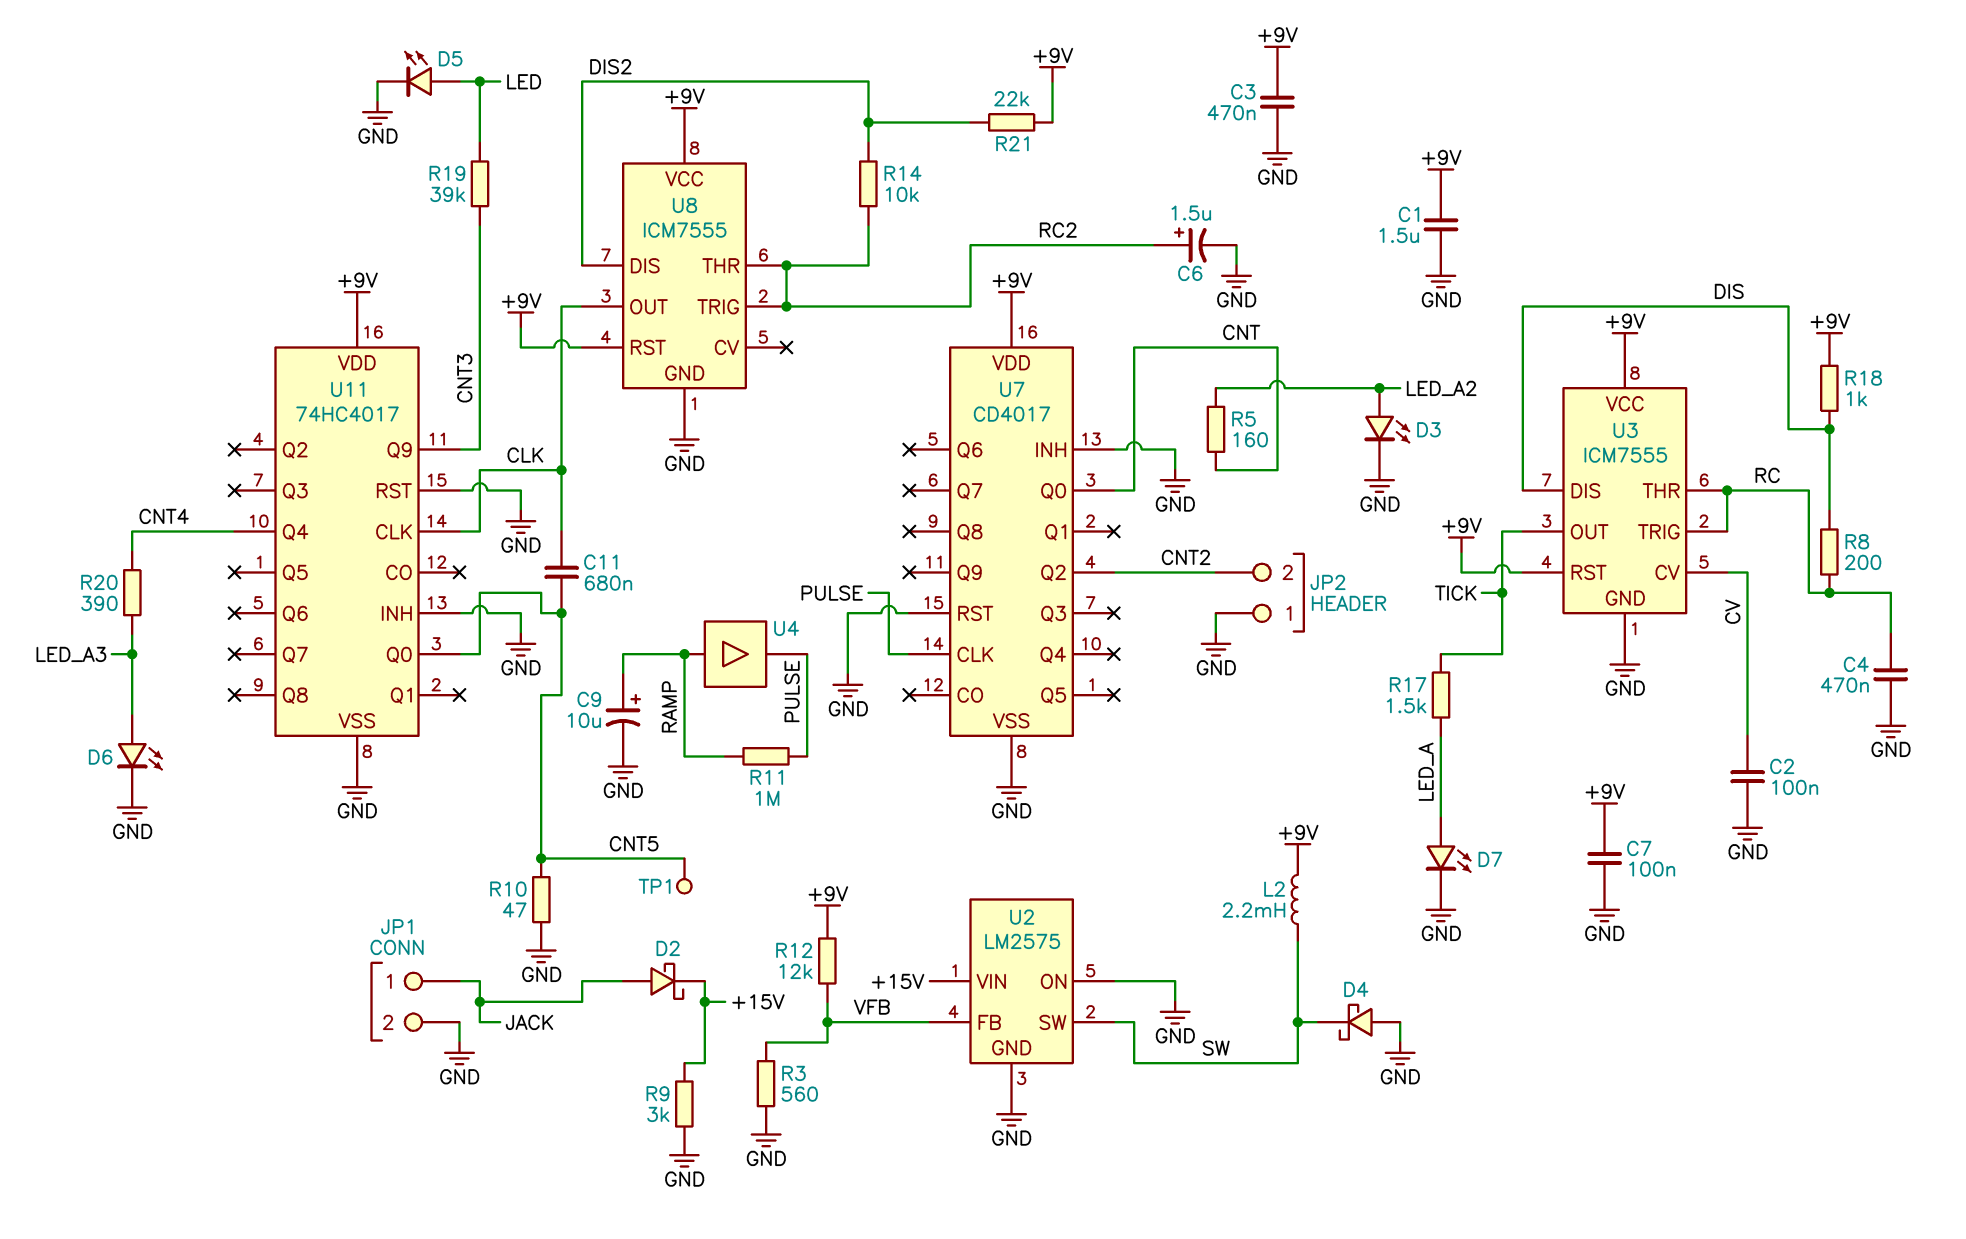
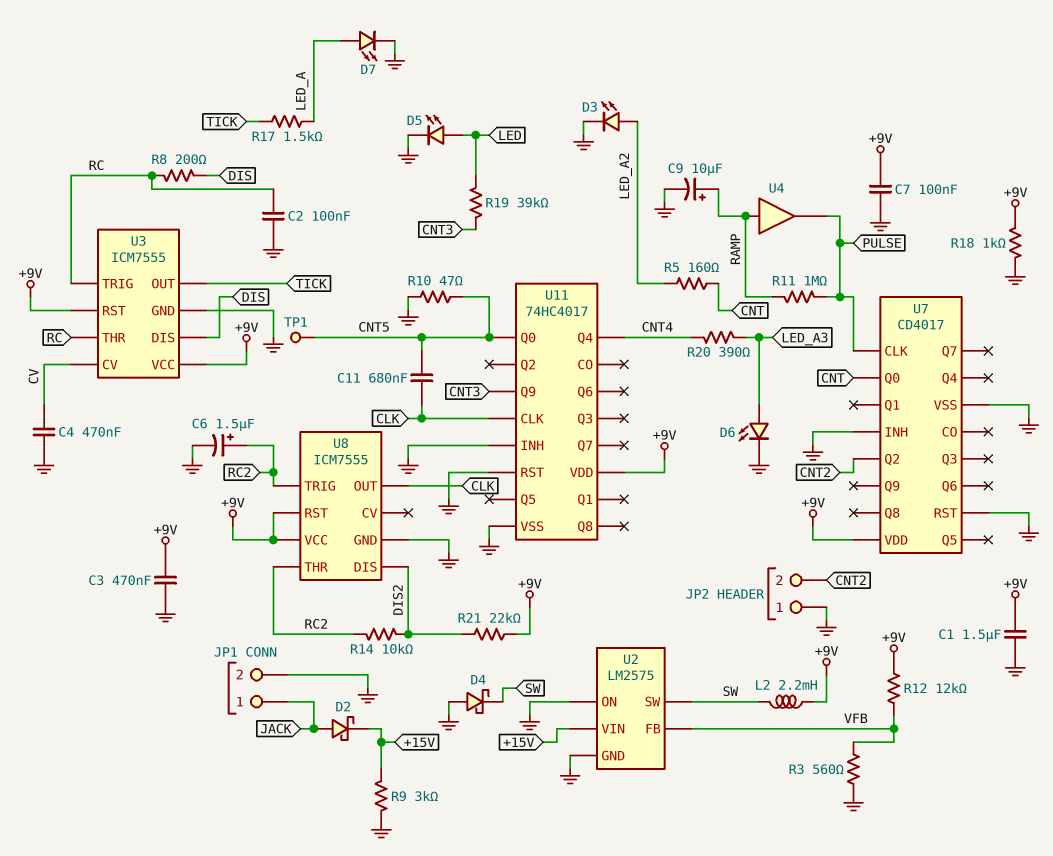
C2: 100nF (CV, GND) -> 100nF (GND, RC)
C4: 470nF (GND, RC) -> 470nF (CV, GND)
R18: 1k (+9V, DIS) -> 1k (+9V, GND)

